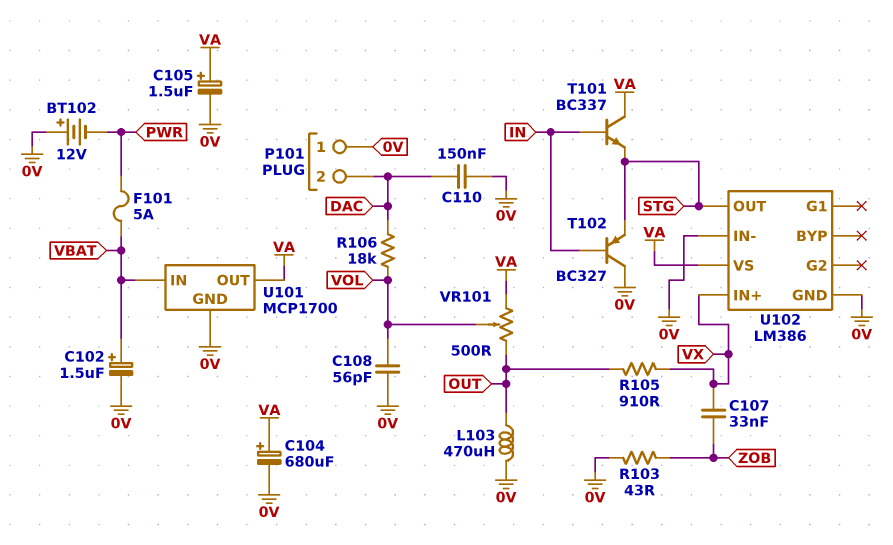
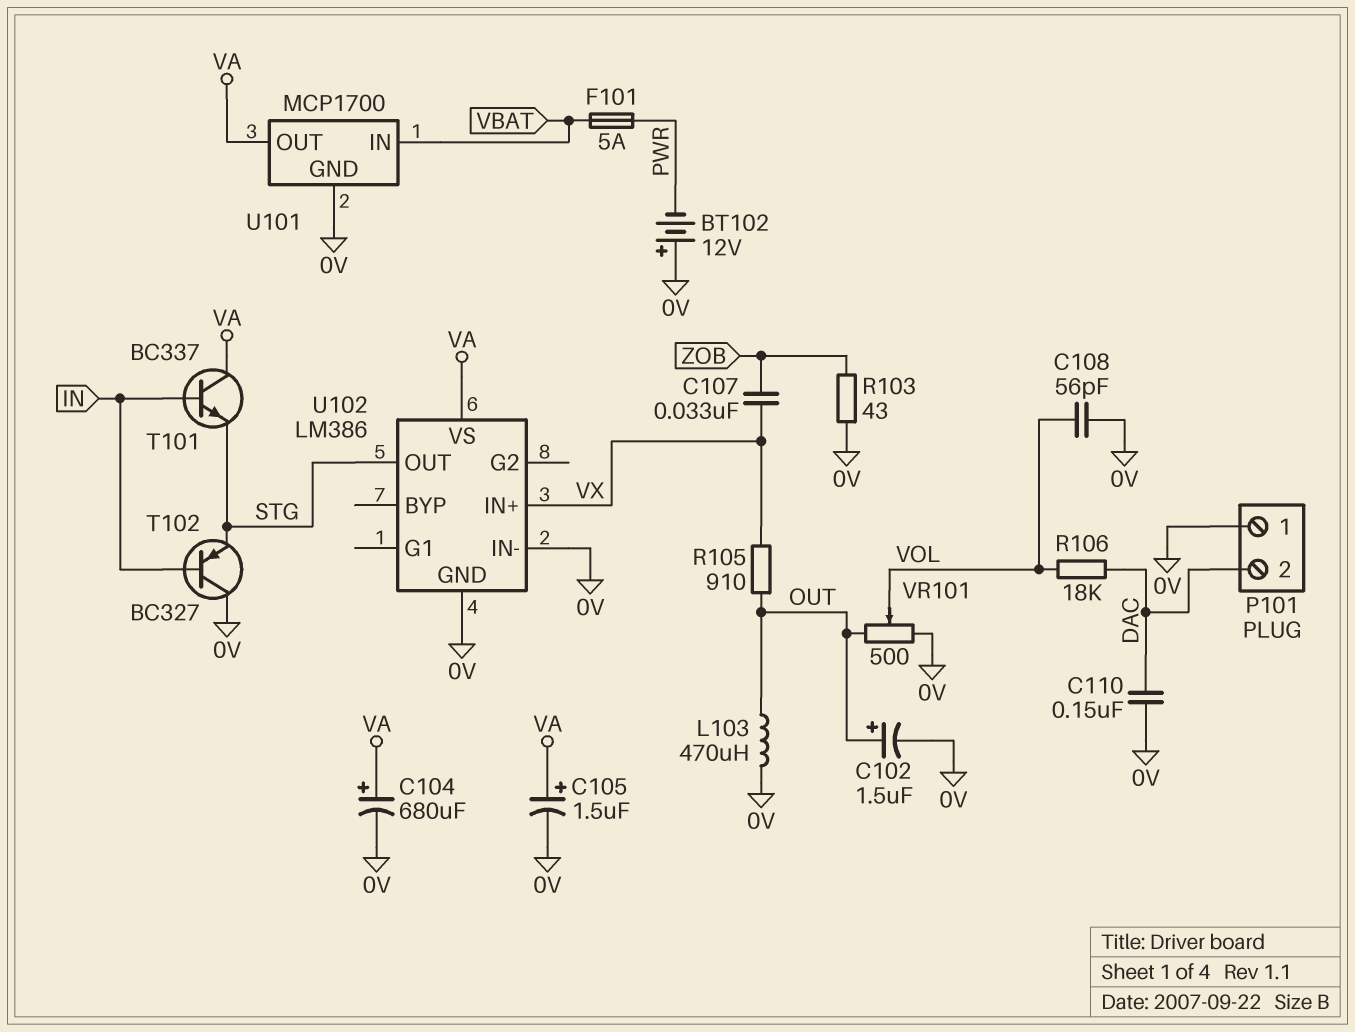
C102: 1.5uF (plus VBAT, minus 0V) -> 1.5uF (plus OUT, minus 0V)
VR101: 500 (OUT, VA, wiper VOL) -> 500 (0V, OUT, wiper VOL)

